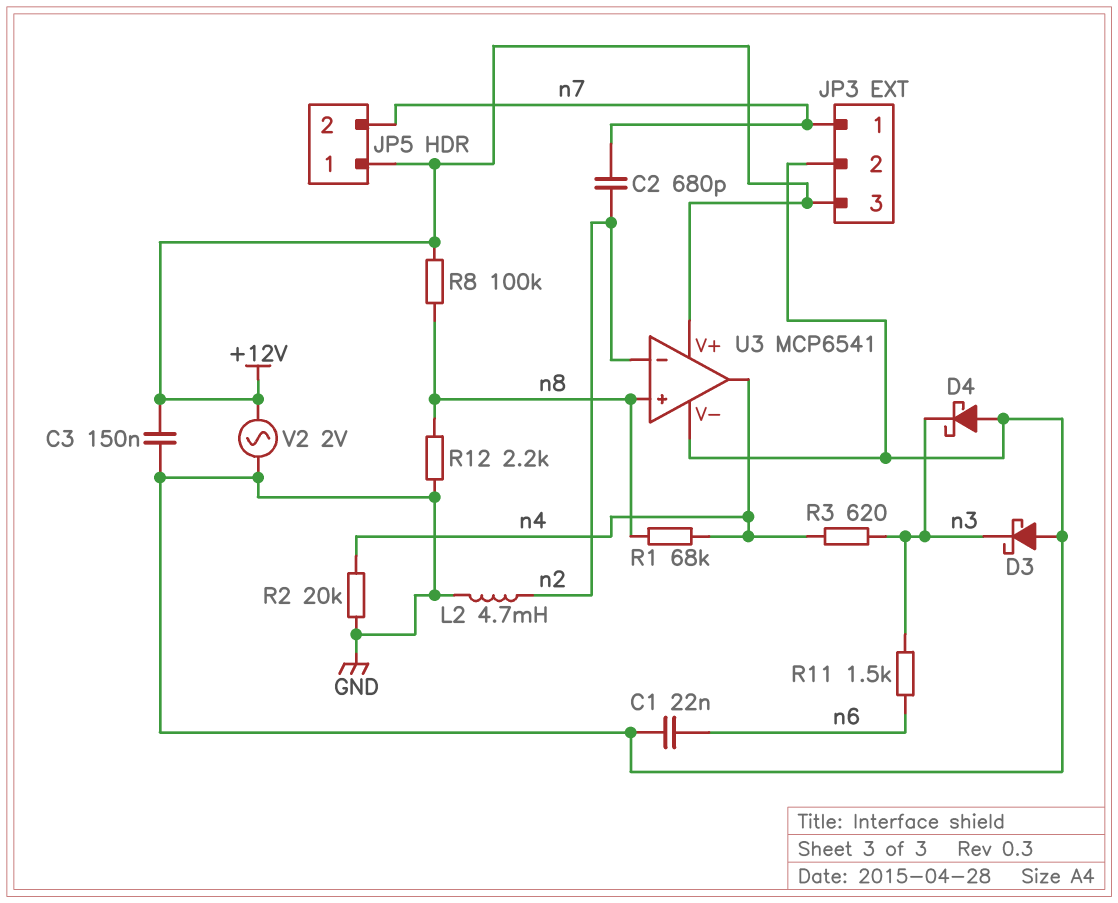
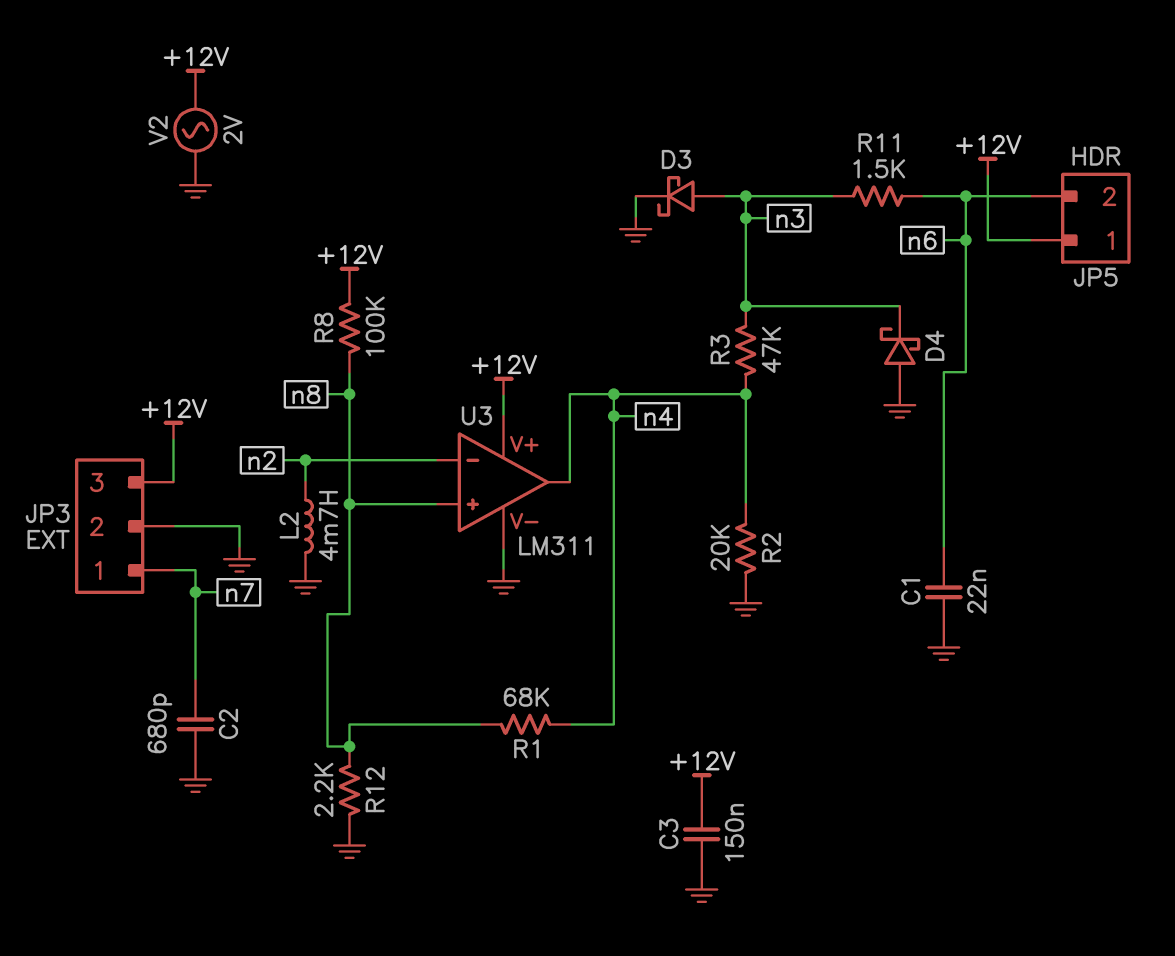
C2: 680pF (n2, n7) -> 680pF (GND, n7)
D3: schottky (A GND, K n3) -> schottky (A n3, K GND)
JP5 pin 2: n7 -> n6
R3: 620 (n3, n4) -> 47k (n3, n4)
U3: MCP6541 -> LM311

